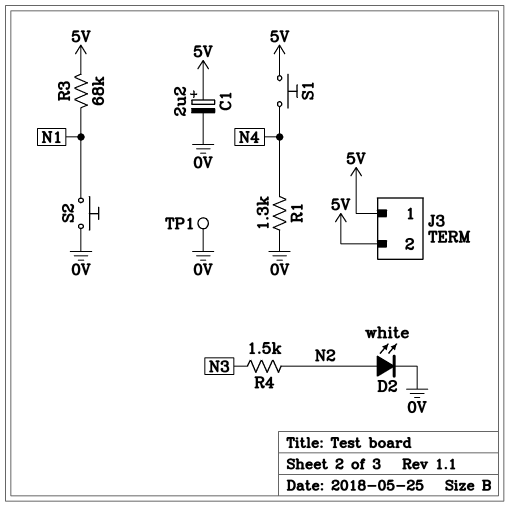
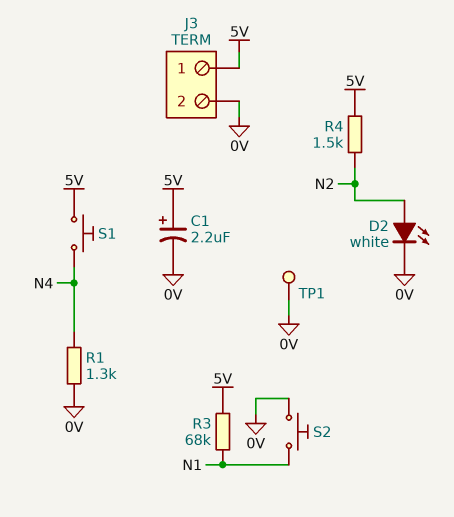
J3 pin 2: 5V -> 0V
R4: 1.5k (N2, N3) -> 1.5k (5V, N2)

